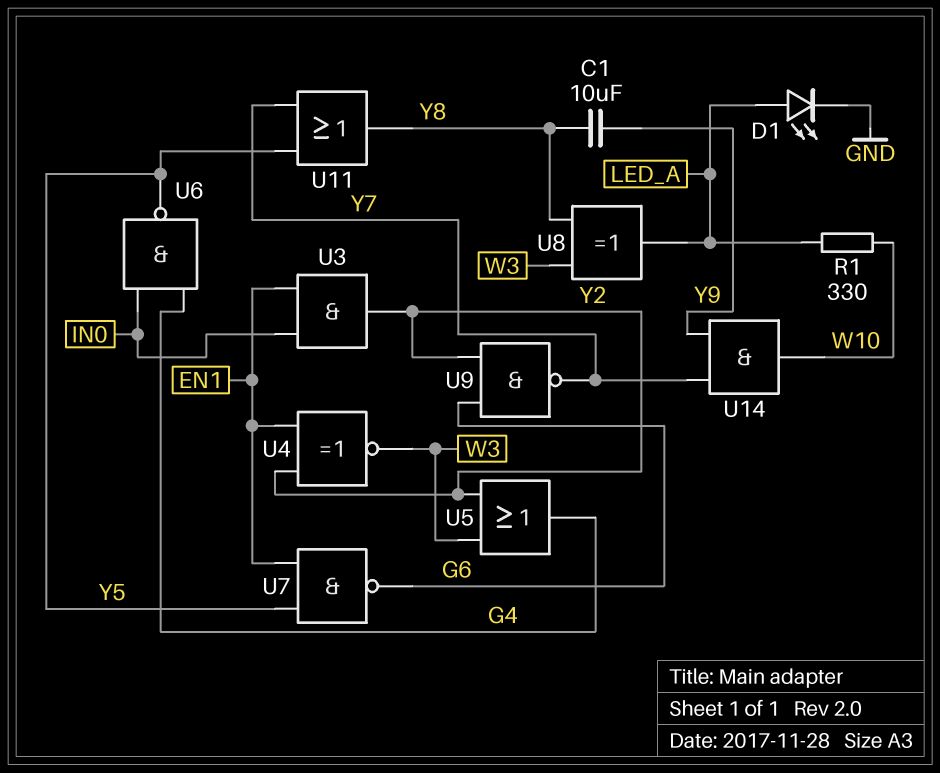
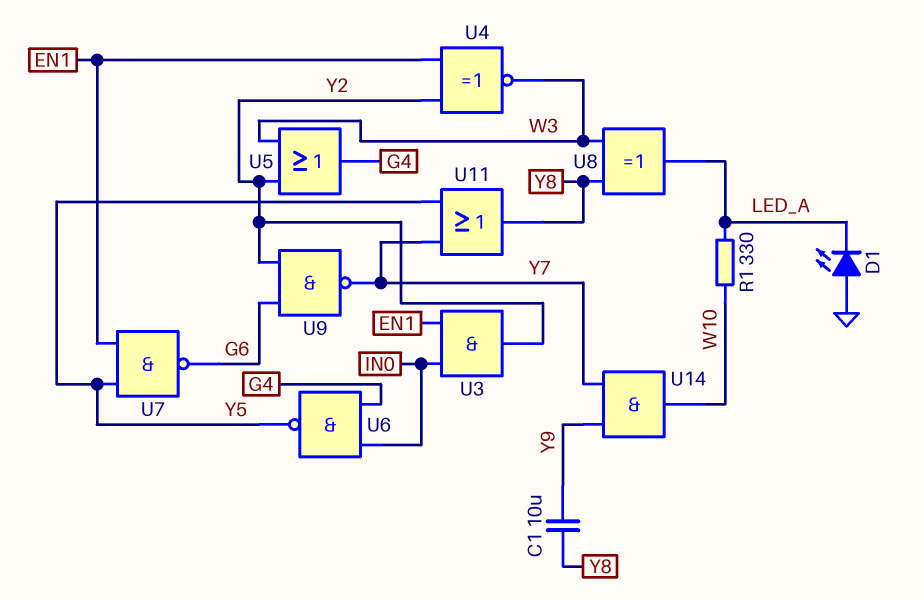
D1: LED (A LED_A, K GND) -> LED (A GND, K LED_A)

